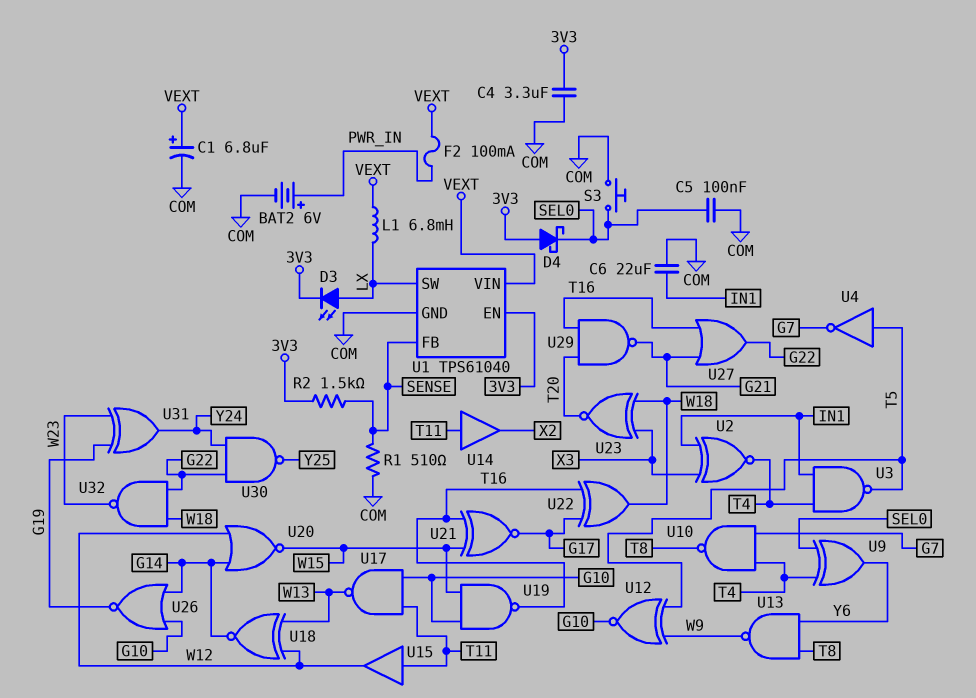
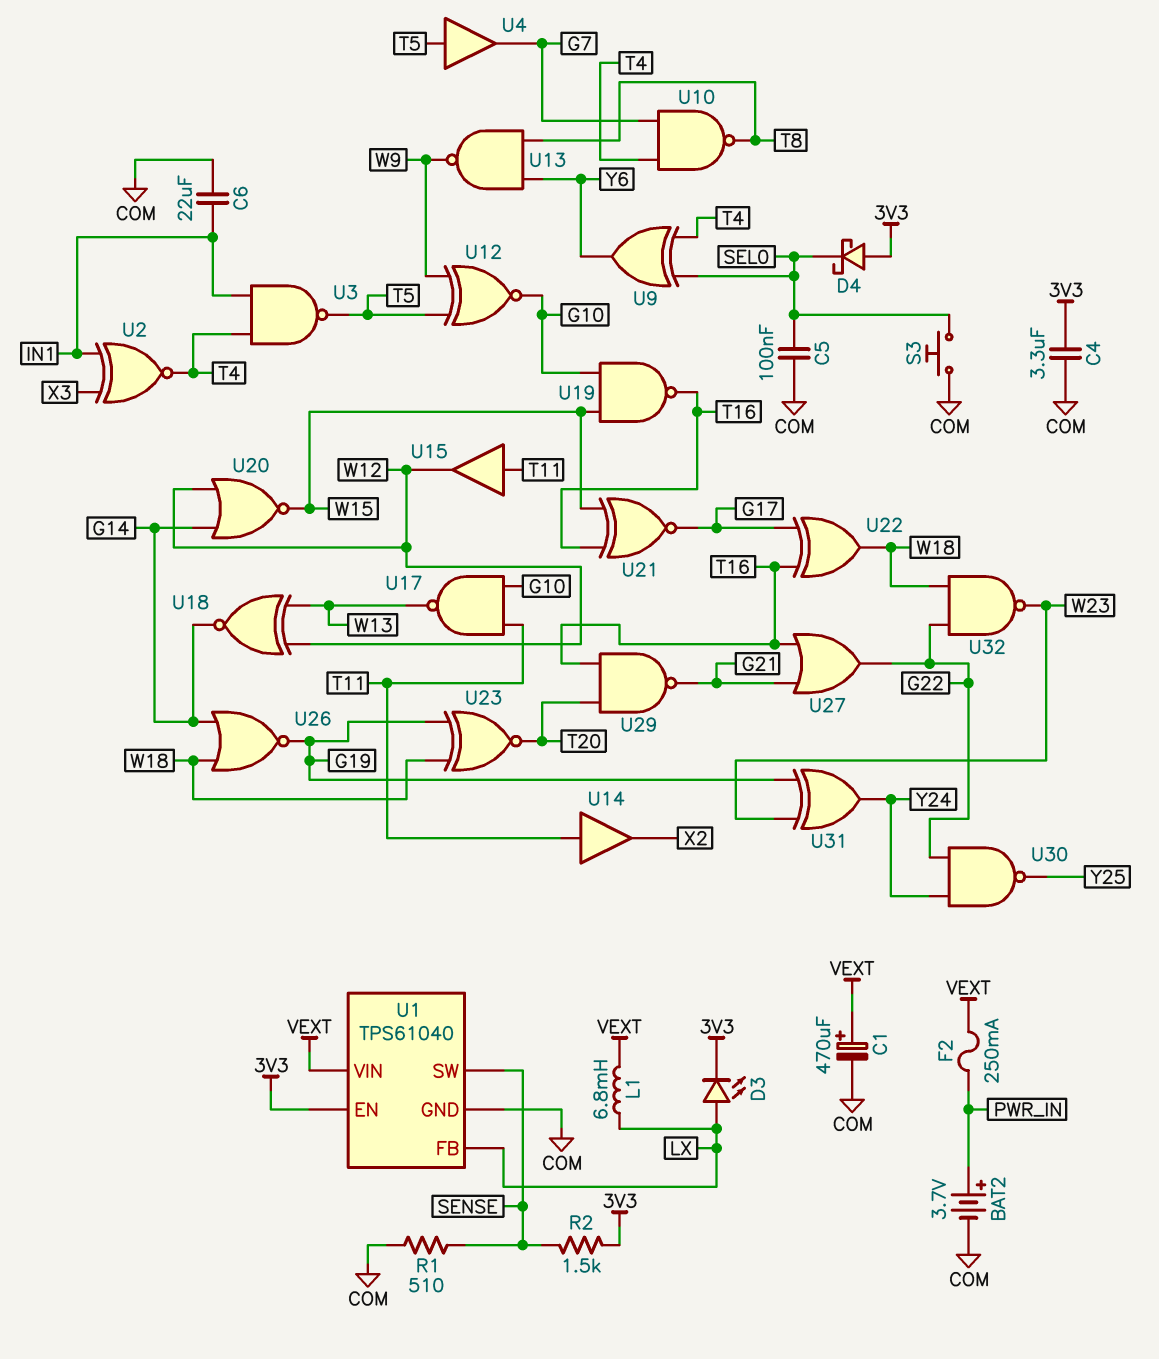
BAT2: 6V (plus PWR_IN, minus COM) -> 3.7V (plus PWR_IN, minus COM)
C1: 6.8uF (plus VEXT, minus COM) -> 470uF (plus VEXT, minus COM)
F2: 100mA (PWR_IN, VEXT) -> 250mA (PWR_IN, VEXT)
U1 pin FB: SENSE -> LX
U1 pin SW: LX -> SENSE
U4: NOT (in T5, out G7) -> buffer (in T5, out G7)
U23: XNOR (in W18, in X3, out T20) -> XNOR (in G19, in W18, out T20)
U26: NOR (in G10, in G14, out G19) -> NOR (in G14, in W18, out G19)

